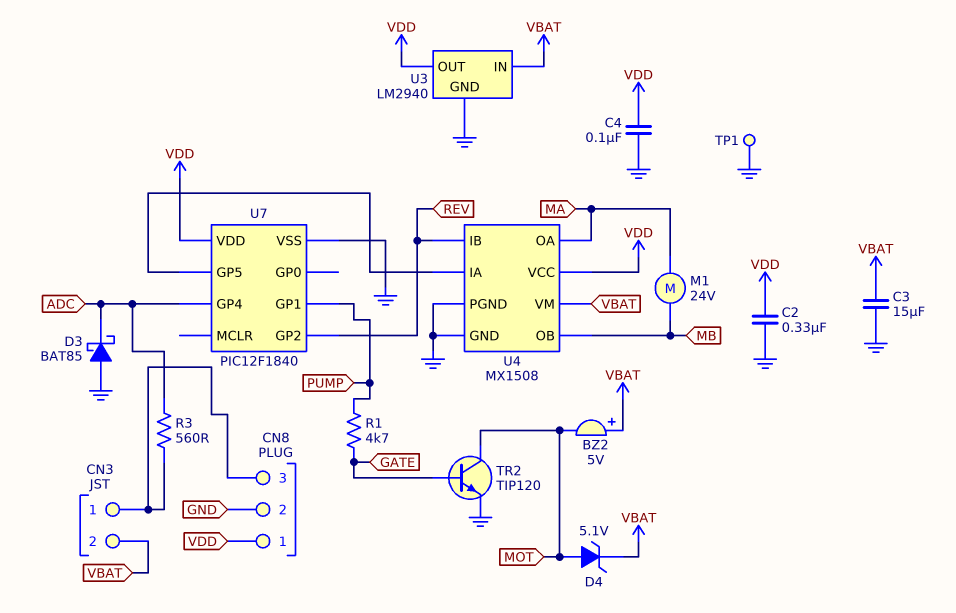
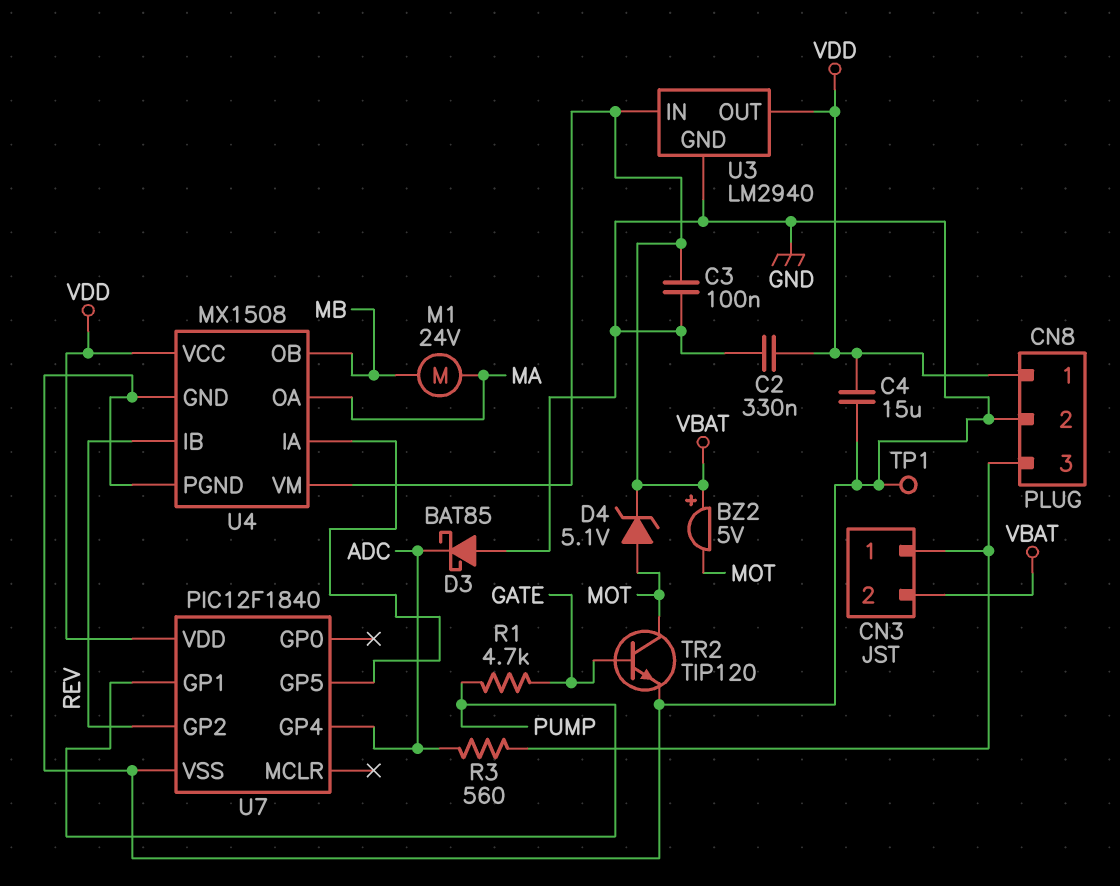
C3: 15uF (GND, VBAT) -> 100nF (GND, VBAT)
C4: 100nF (GND, VDD) -> 15uF (GND, VDD)

